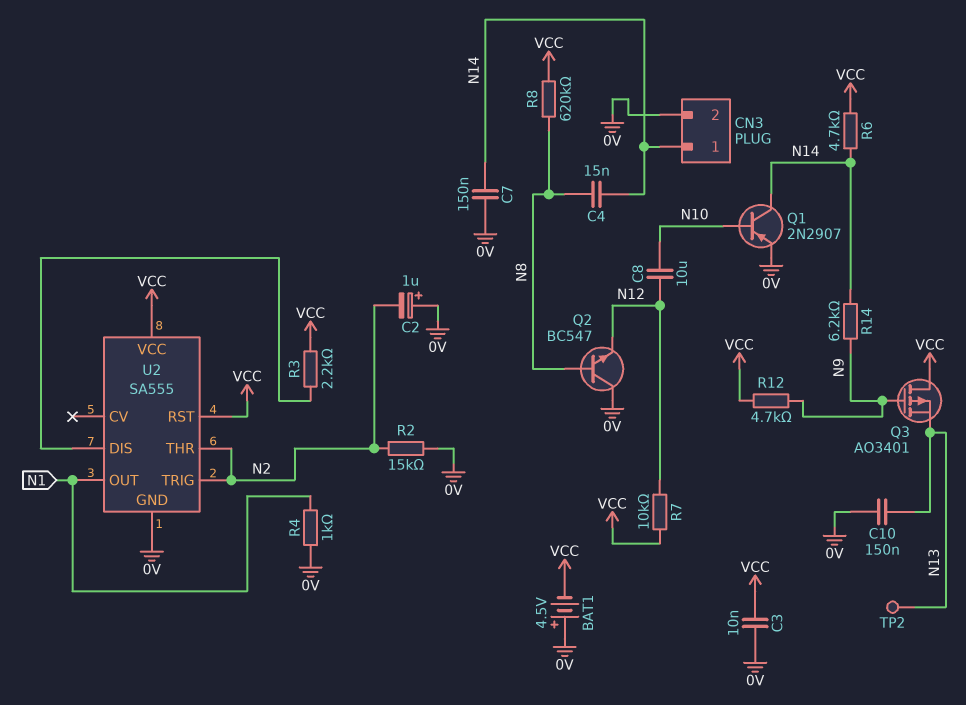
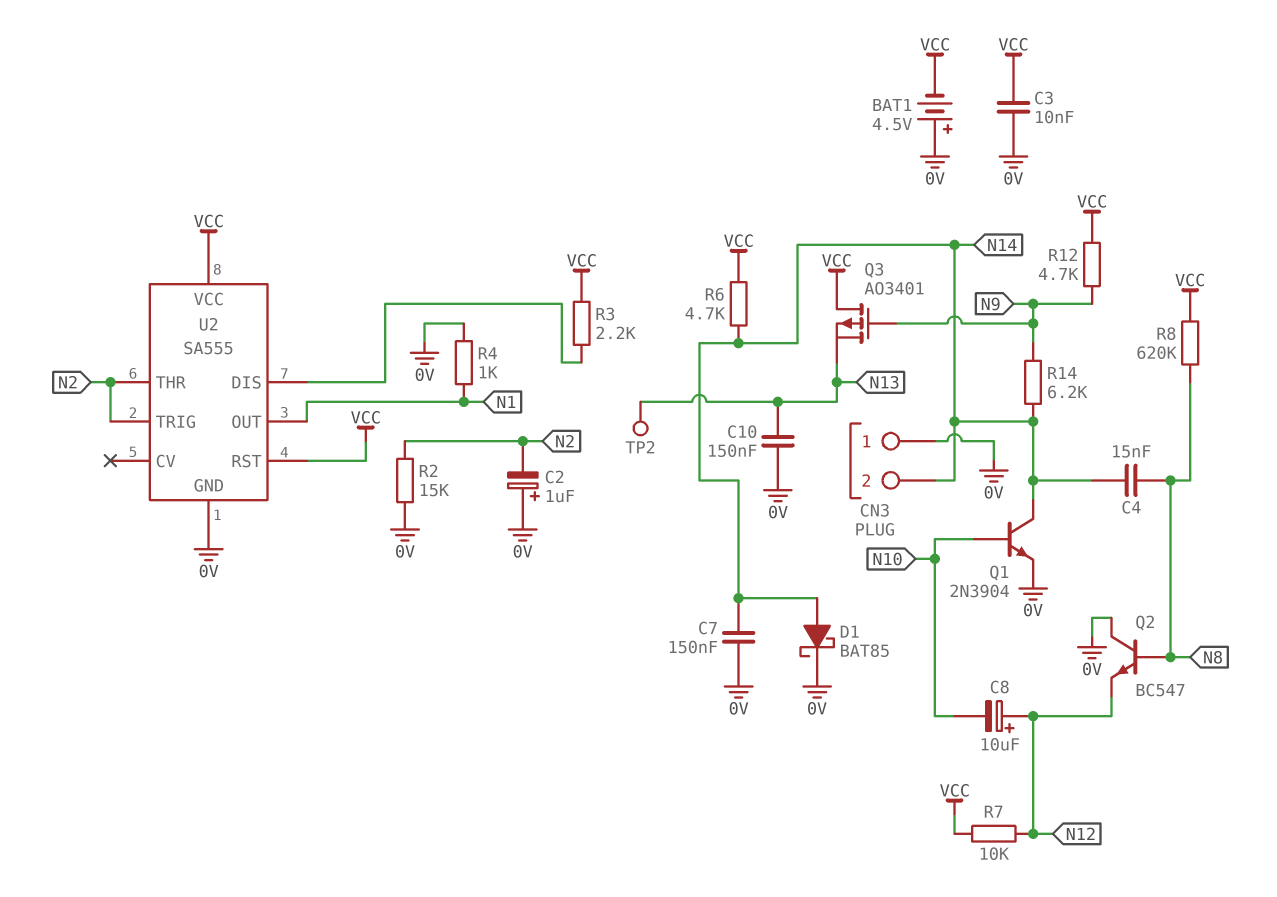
C8: 10uF (N10, N12) -> 10uF (plus N12, minus N10)
CN3 pin 1: N14 -> 0V
CN3 pin 2: 0V -> N14
D1: none -> schottky BAT85 (A N14, K 0V)
Q1: PNP 2N2907 (B N10, C N14, E 0V) -> NPN 2N3904 (B N10, C N14, E 0V)

